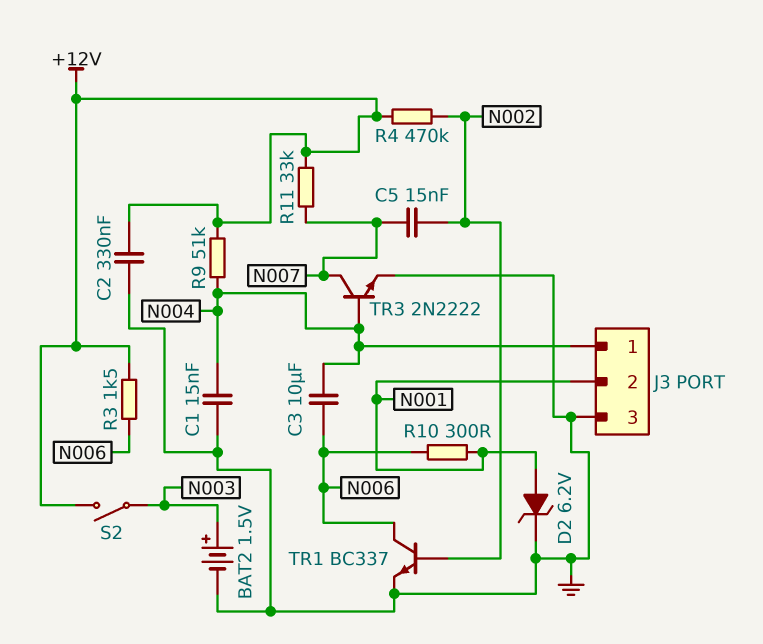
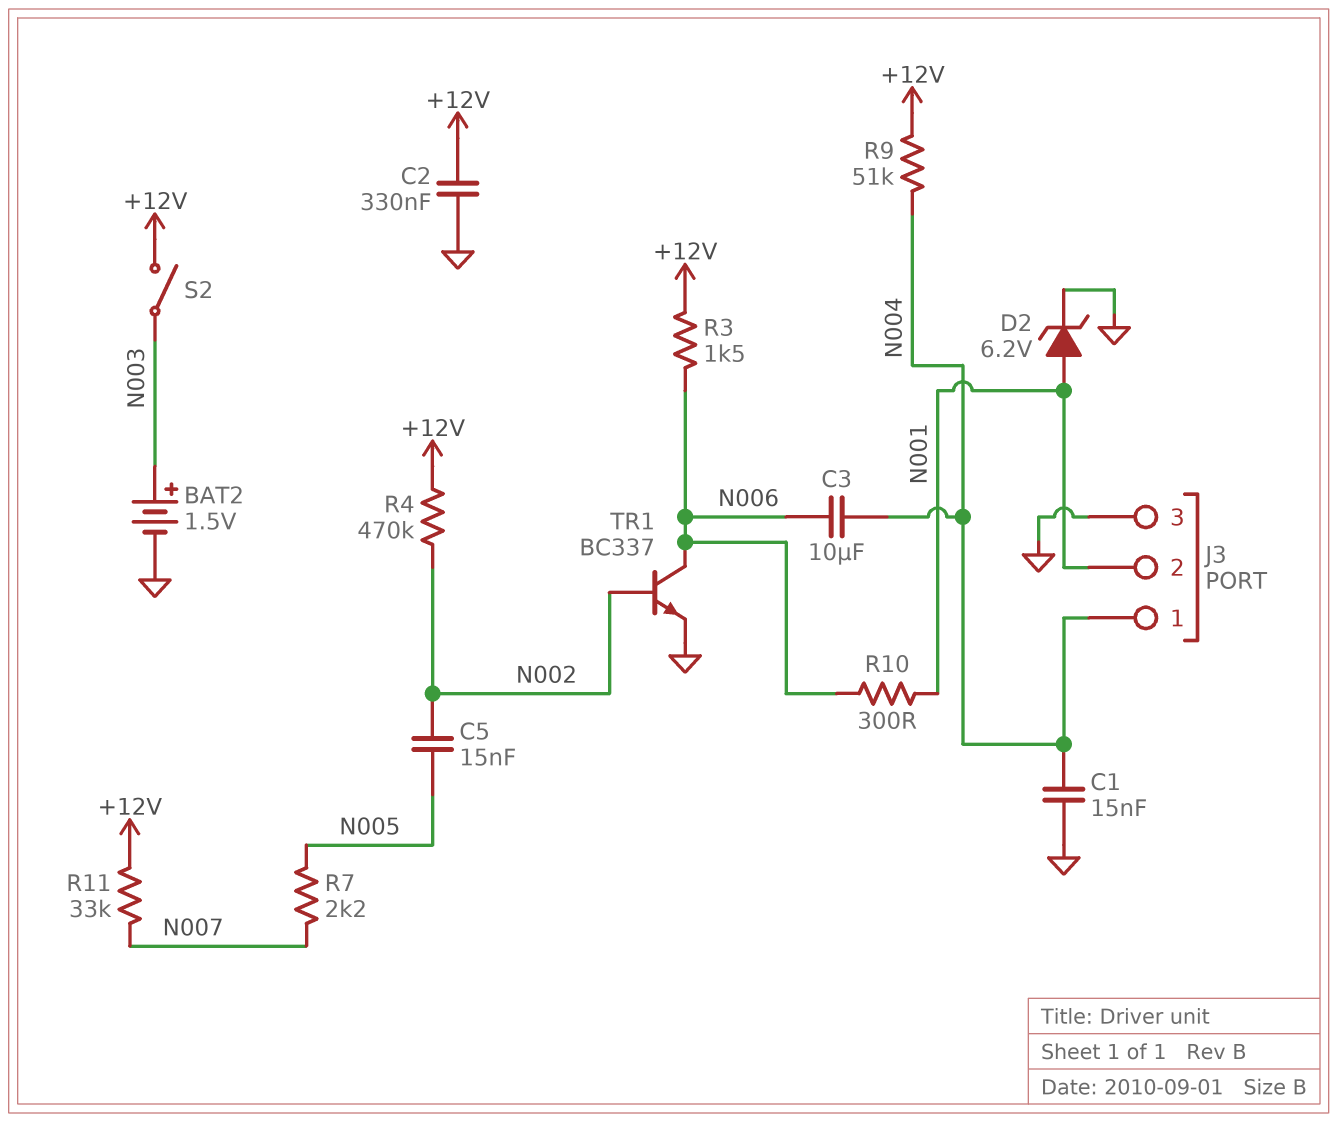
C5: 15nF (N002, N007) -> 15nF (N002, N005)
R7: none -> 2.2k (N005, N007)
TR3: NPN 2N2222 (B N004, C N007, E GND) -> none

